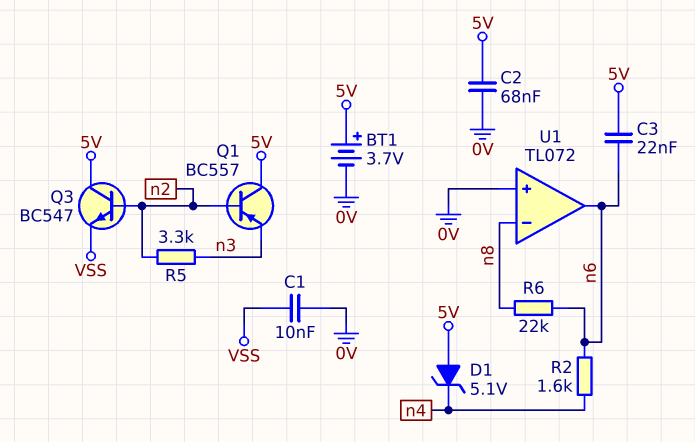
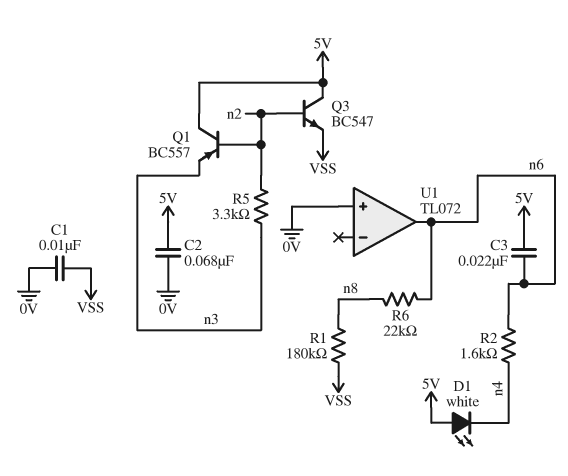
BT1: 3.7V (plus 5V, minus 0V) -> none
D1: zener 5.1V (A 5V, K n4) -> LED white (A 5V, K n4)
R1: none -> 180k (VSS, n8)
U1 pin in-: n8 -> none

